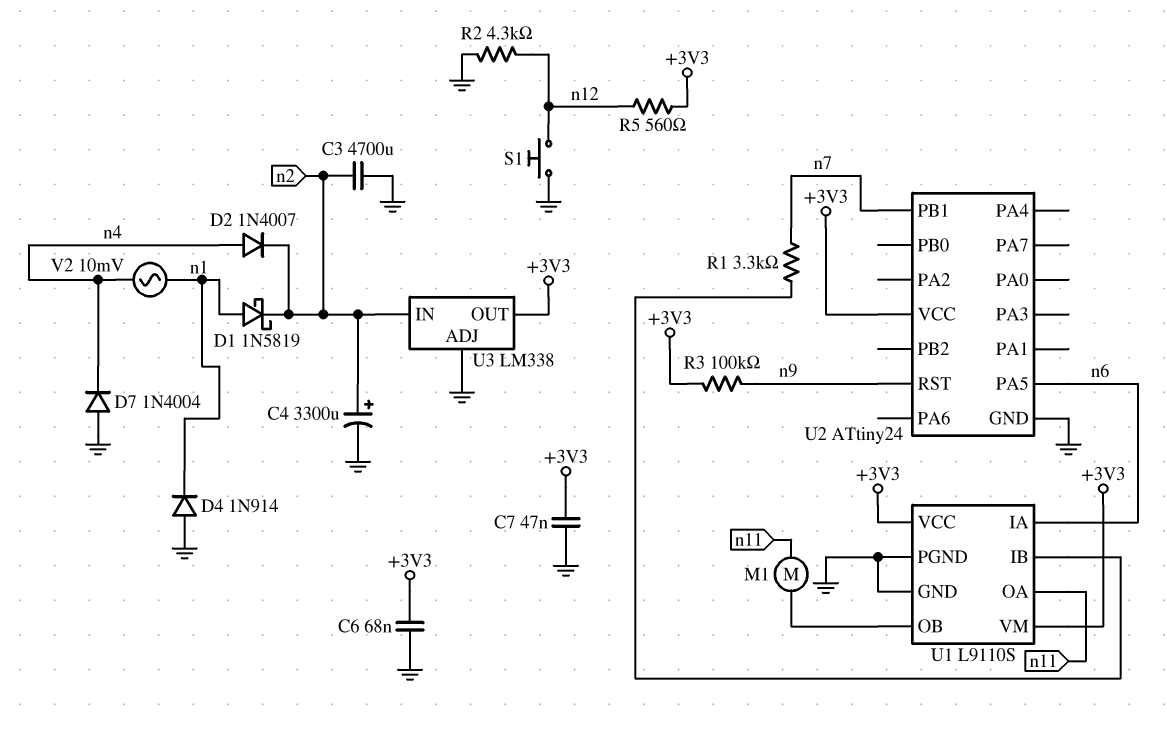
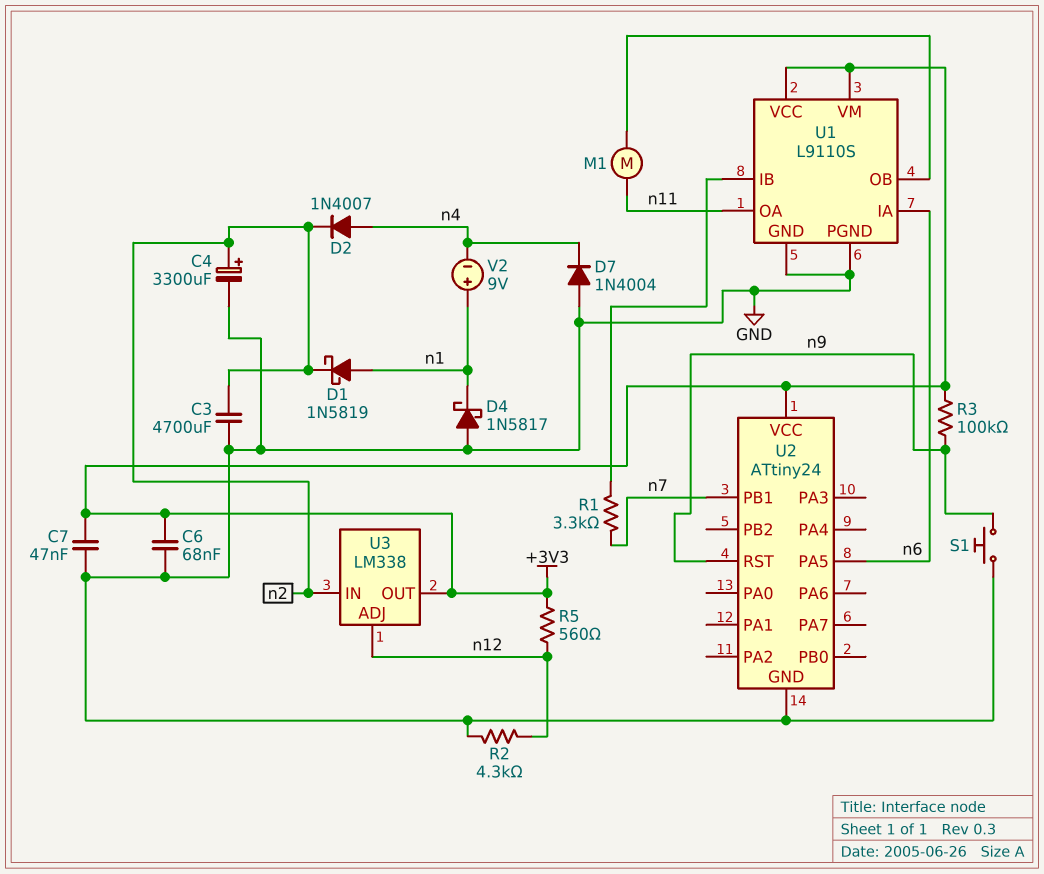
D4: diode 1N914 (A GND, K n1) -> schottky 1N5817 (A GND, K n1)
S1: button (GND, n12) -> button (GND, n9)
U3 pin ADJ: GND -> n12
V2: AC 10mV (n1, n4) -> 9V (plus n1, minus n4)

